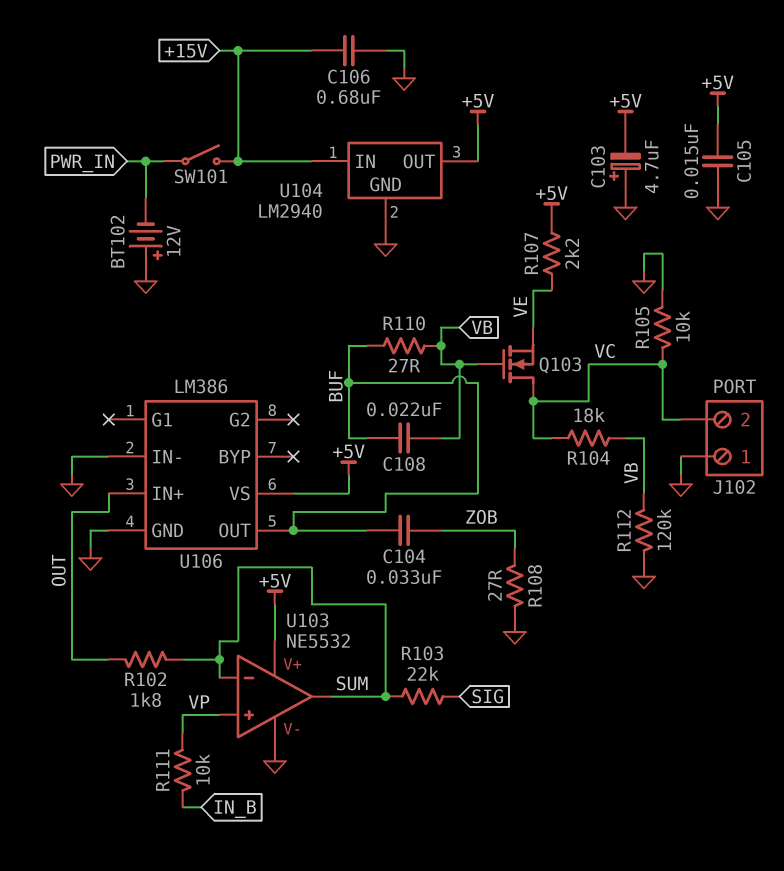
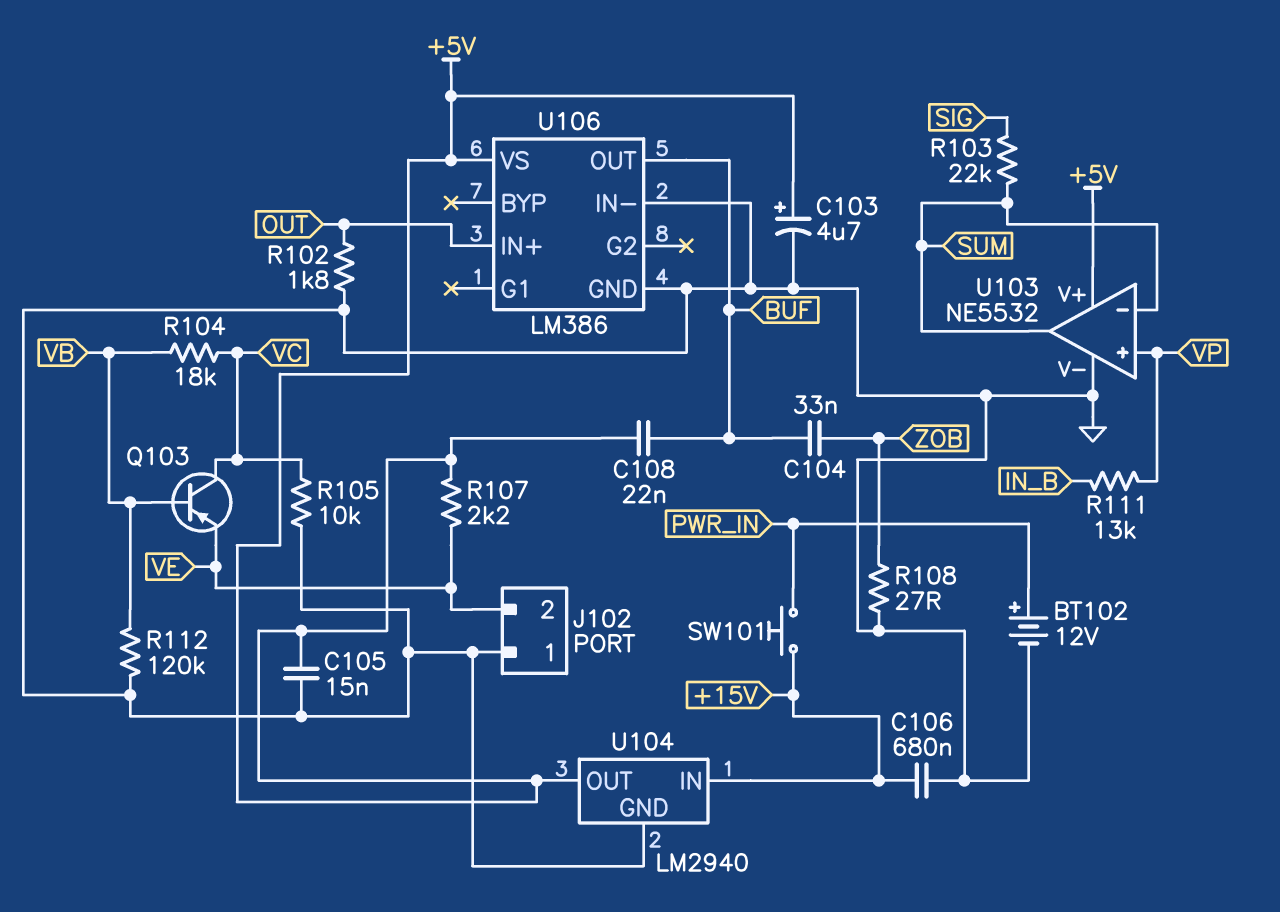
BT102: 12V (plus GND, minus PWR_IN) -> 12V (plus PWR_IN, minus GND)
C103: 4.7uF (plus GND, minus +5V) -> 4.7uF (plus +5V, minus GND)
C108: 22nF (BUF, VB) -> 22nF (+5V, BUF)
J102 pin 2: VC -> VE
Q103: NMOS (G VB, D VC, S VE) -> PNP (B VB, C VC, E VE)
R102: 1.8k (OUT, SUM) -> 1.8k (GND, OUT)
R110: 27 (BUF, VB) -> none
R111: 10k (IN_B, VP) -> 13k (IN_B, VP)
SW101: switch (+15V, PWR_IN) -> button (+15V, PWR_IN)

